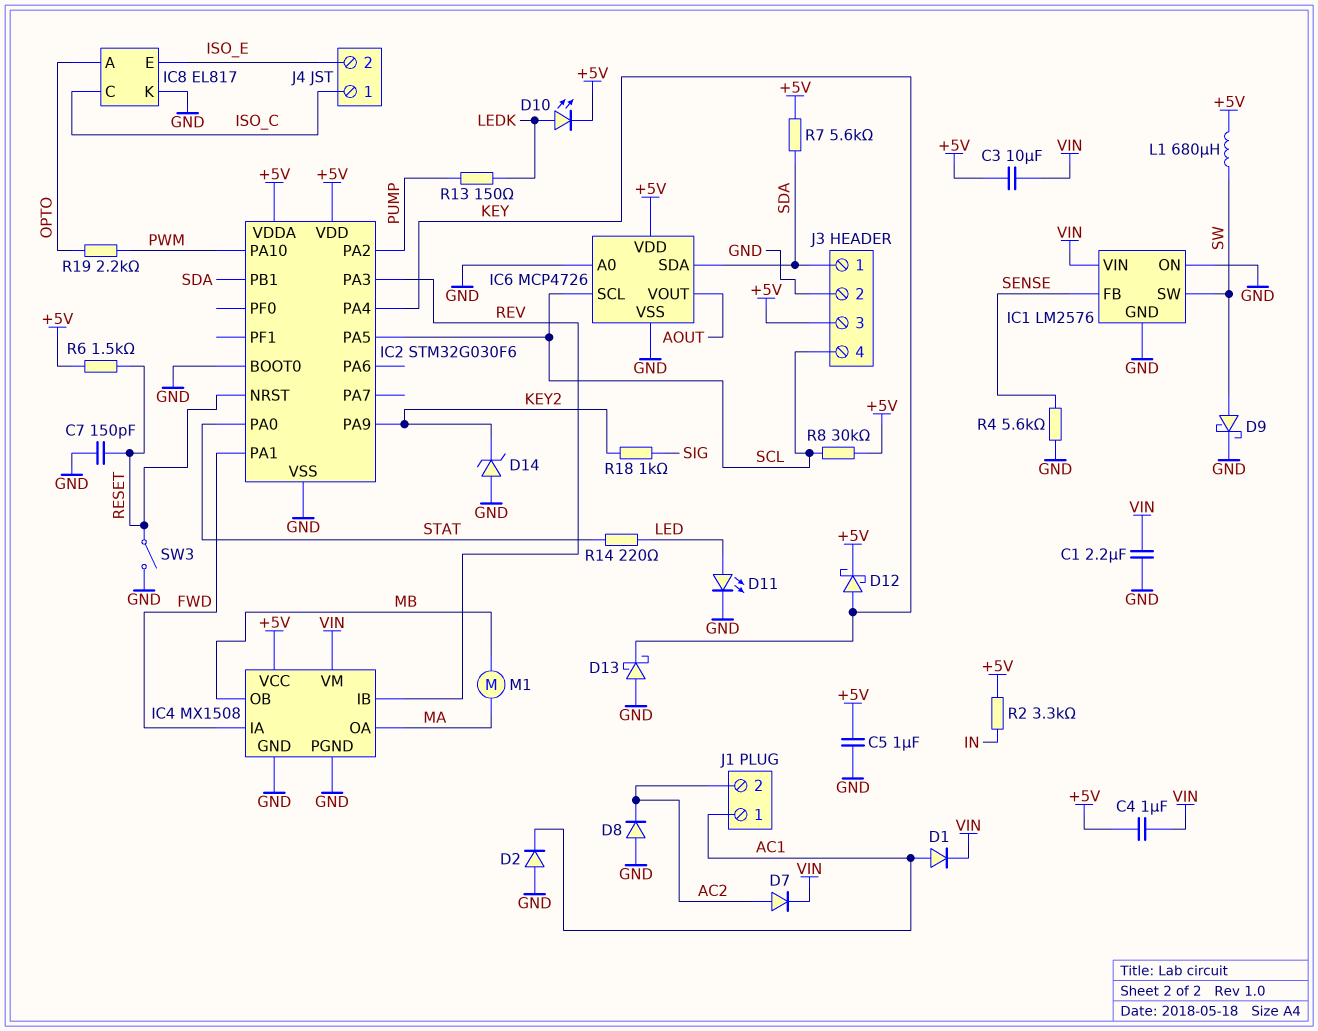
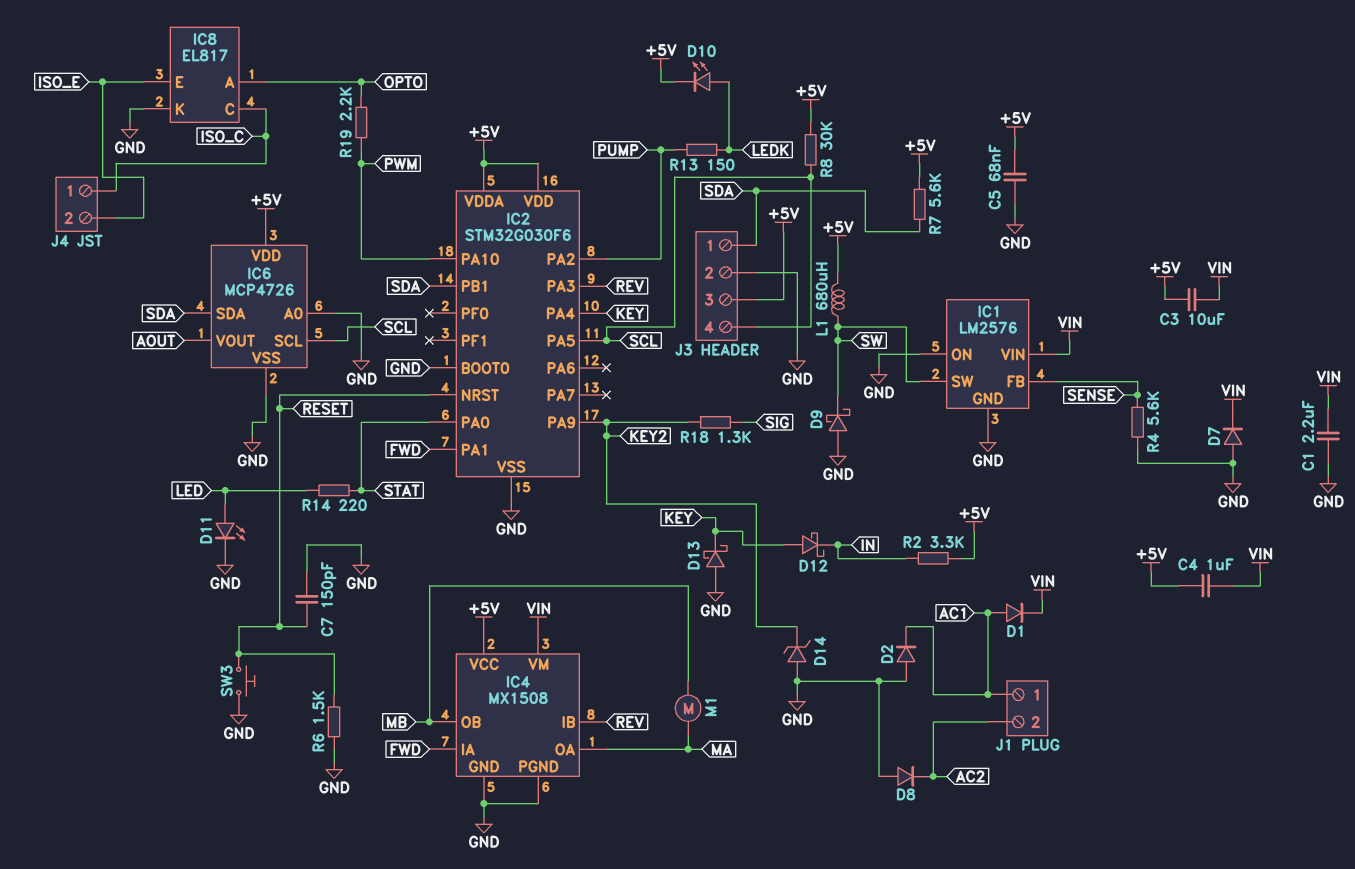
C5: 1uF (+5V, GND) -> 68nF (+5V, GND)
D7: diode (A AC2, K VIN) -> diode (A GND, K VIN)
D9: schottky (A SW, K GND) -> schottky (A GND, K SW)
D12: schottky (A KEY, K +5V) -> schottky (A KEY, K IN)
R6: 1.5k (+5V, RESET) -> 1.5k (GND, RESET)
R18: 1k (KEY2, SIG) -> 1.3k (KEY2, SIG)
SW3: switch (GND, RESET) -> button (GND, RESET)

